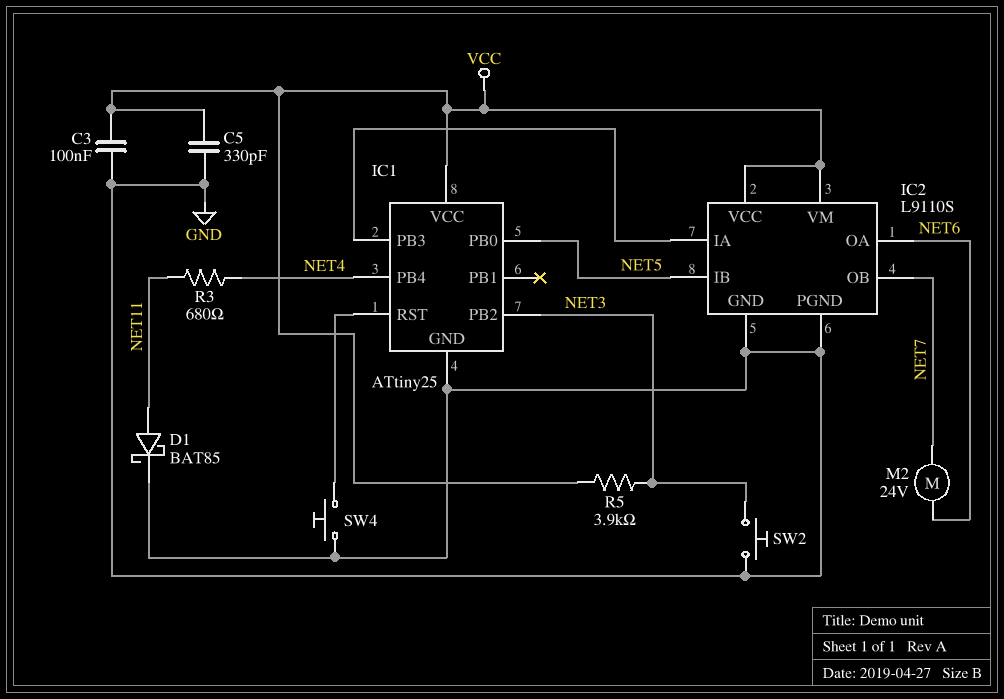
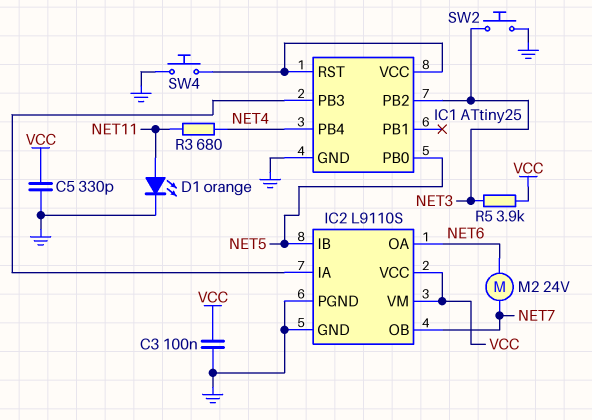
D1: schottky BAT85 (A NET11, K GND) -> LED orange (A NET11, K GND)
IC1 pin VCC: VCC -> IC1/RST

